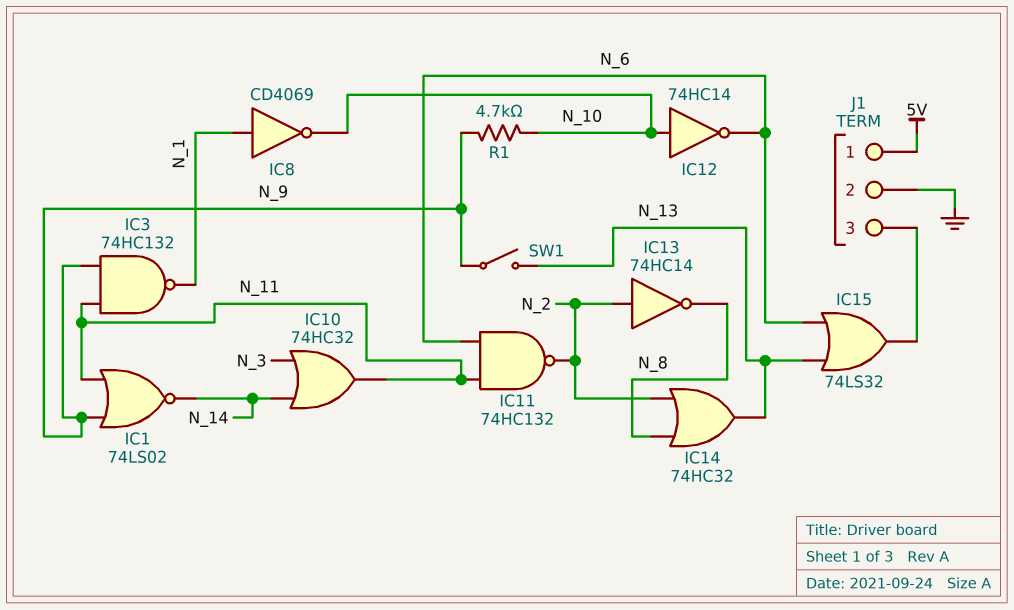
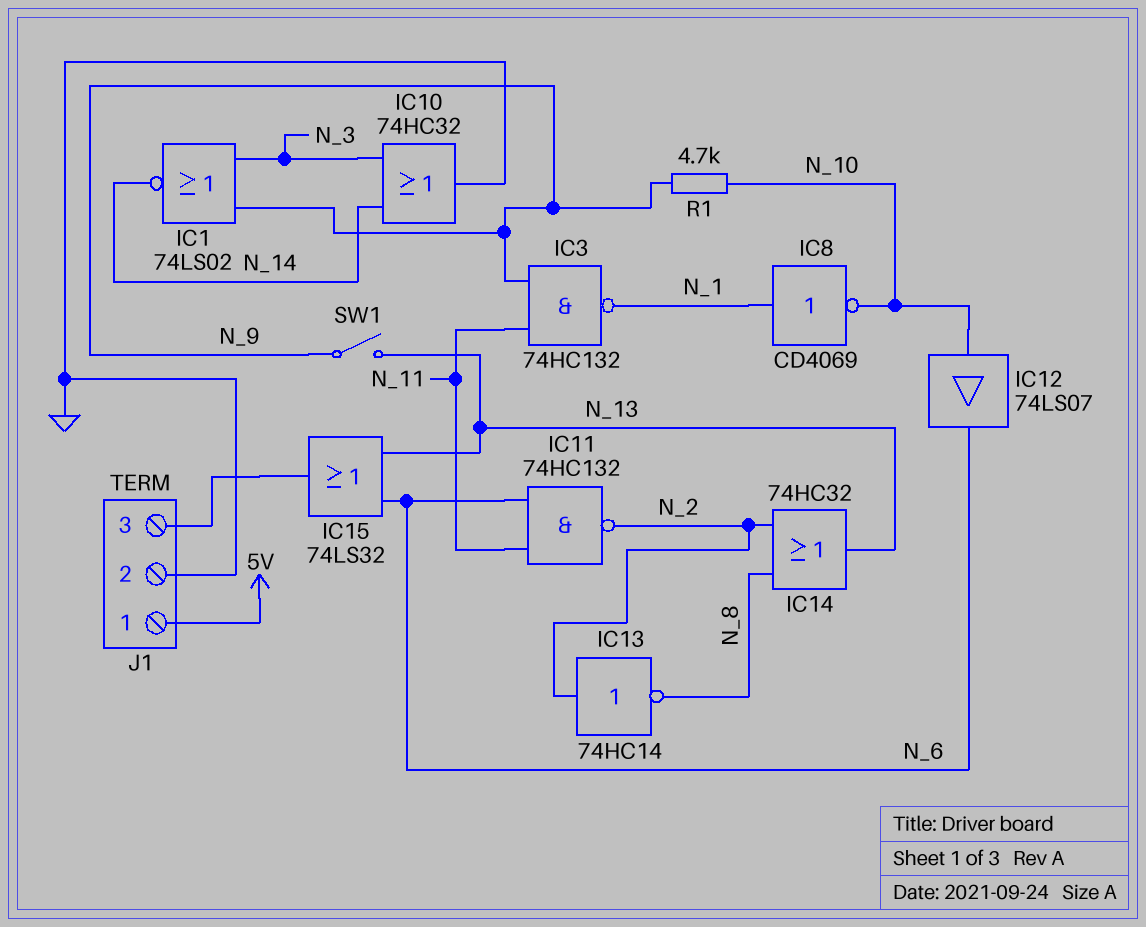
IC1: NOR 74LS02 (in N_9, in N_11, out N_14) -> NOR 74LS02 (in N_3, in N_9, out N_14)
IC10: OR 74HC32 (in N_3, in N_14, out N_11) -> OR 74HC32 (in N_3, in N_14, out GND)
IC12: NOT 74HC14 (in N_10, out N_6) -> buffer 74LS07 (in N_10, out N_6)

